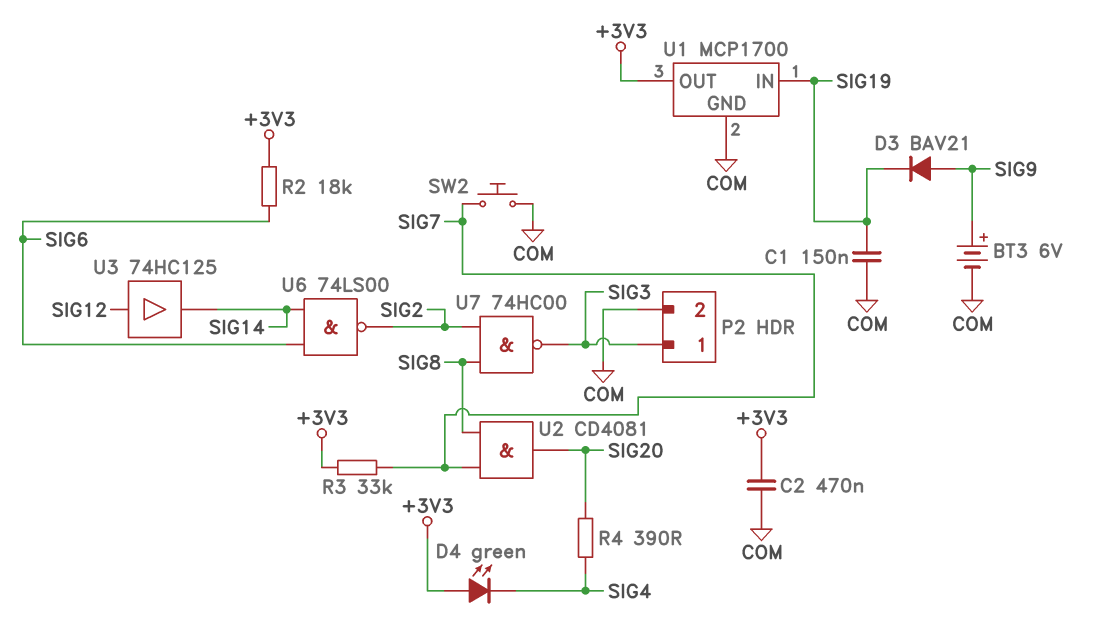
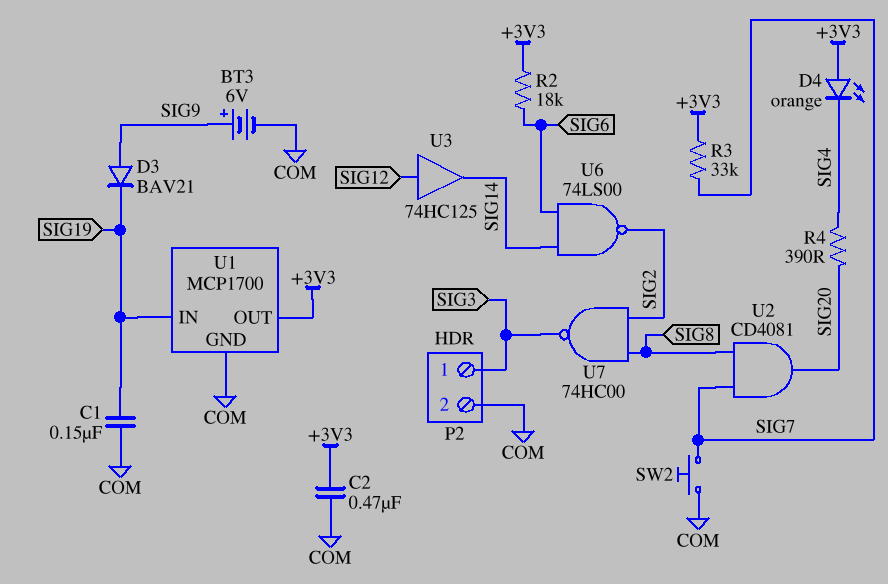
D4: LED green (A +3V3, K SIG4) -> LED orange (A +3V3, K SIG4)

